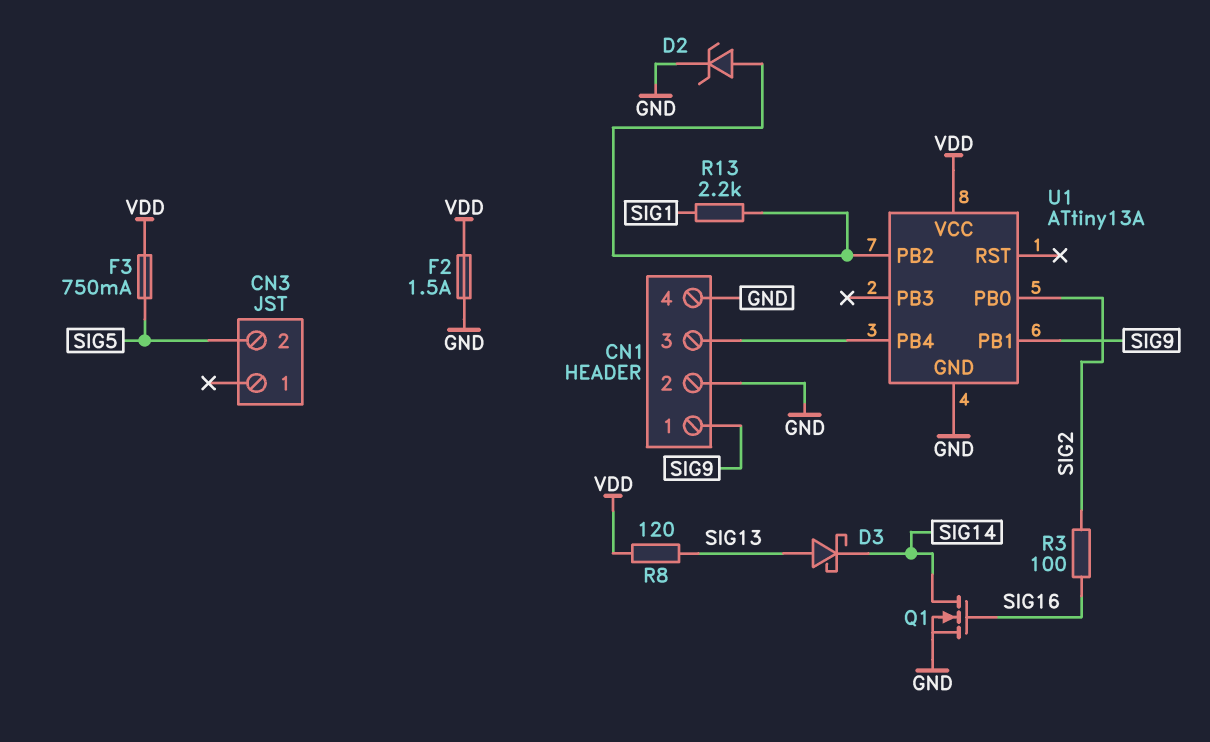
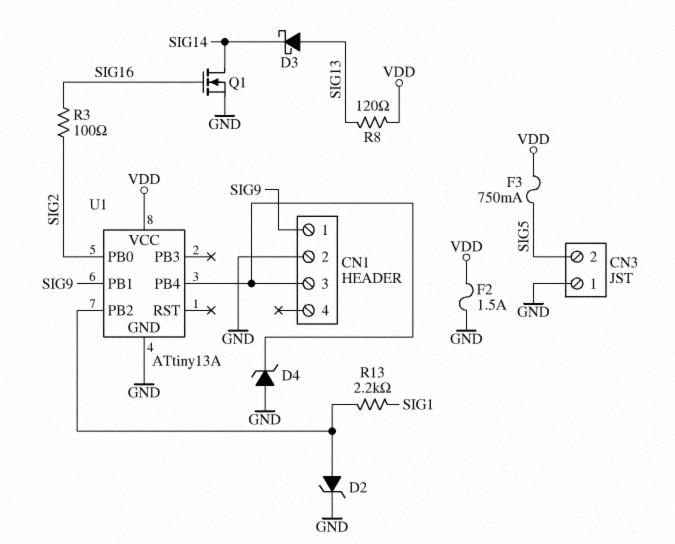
CN1 pin 4: GND -> none
CN3 pin 1: none -> GND
D4: none -> zener (A GND, K CN1/3)

